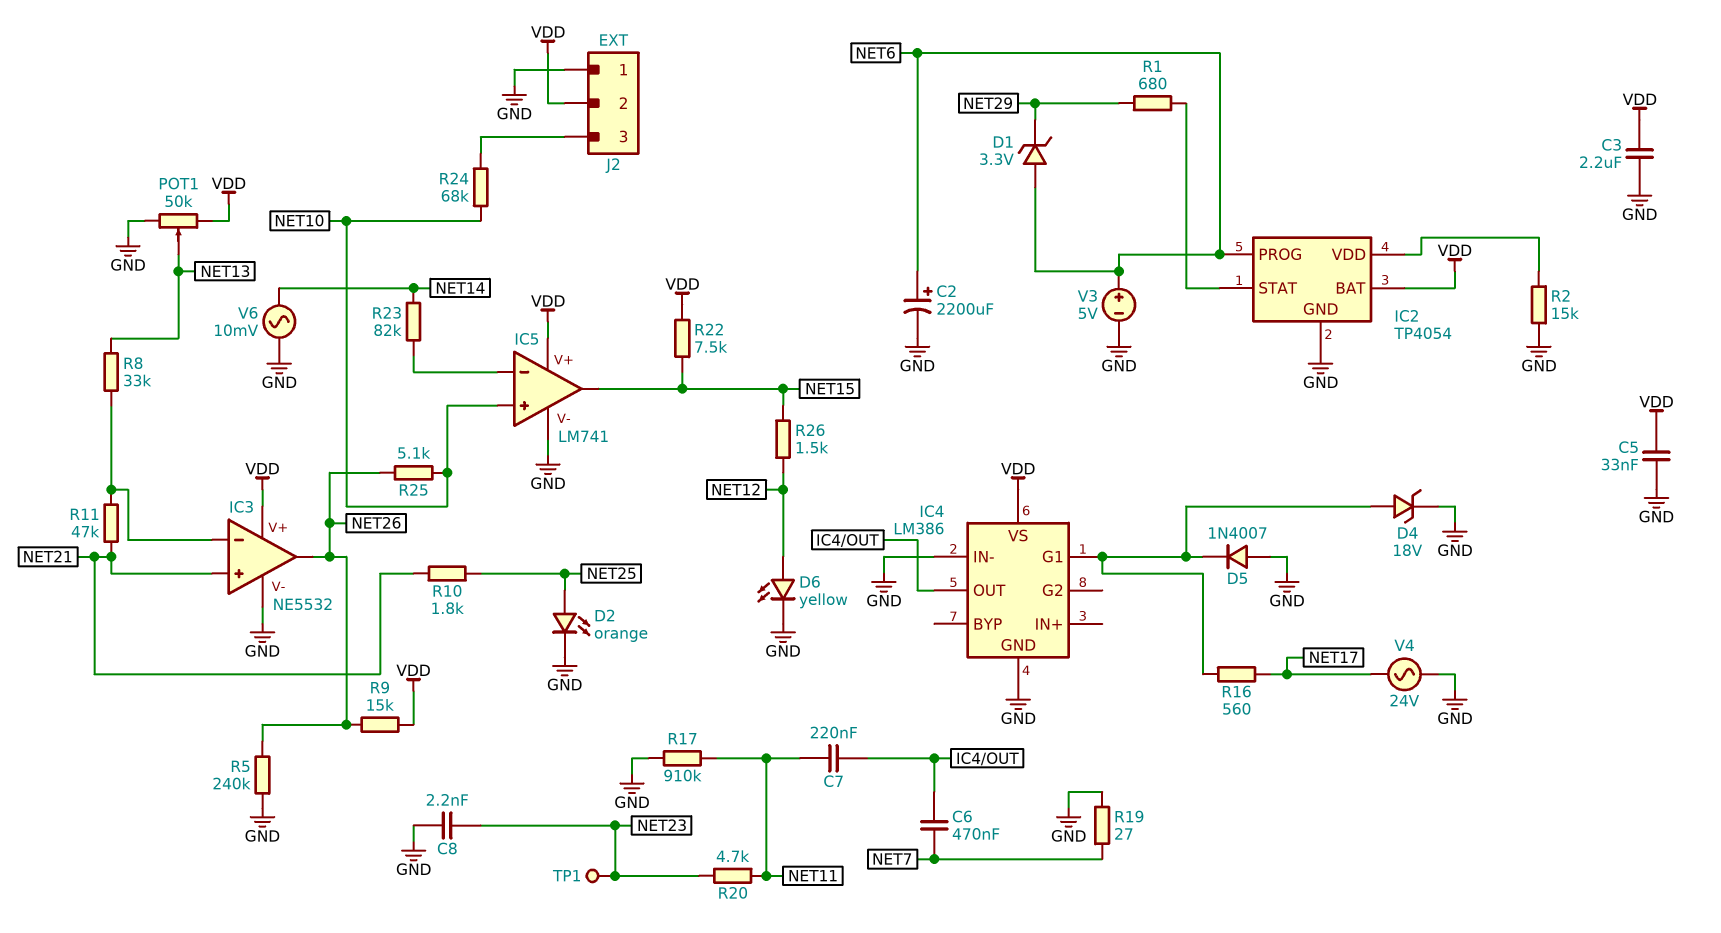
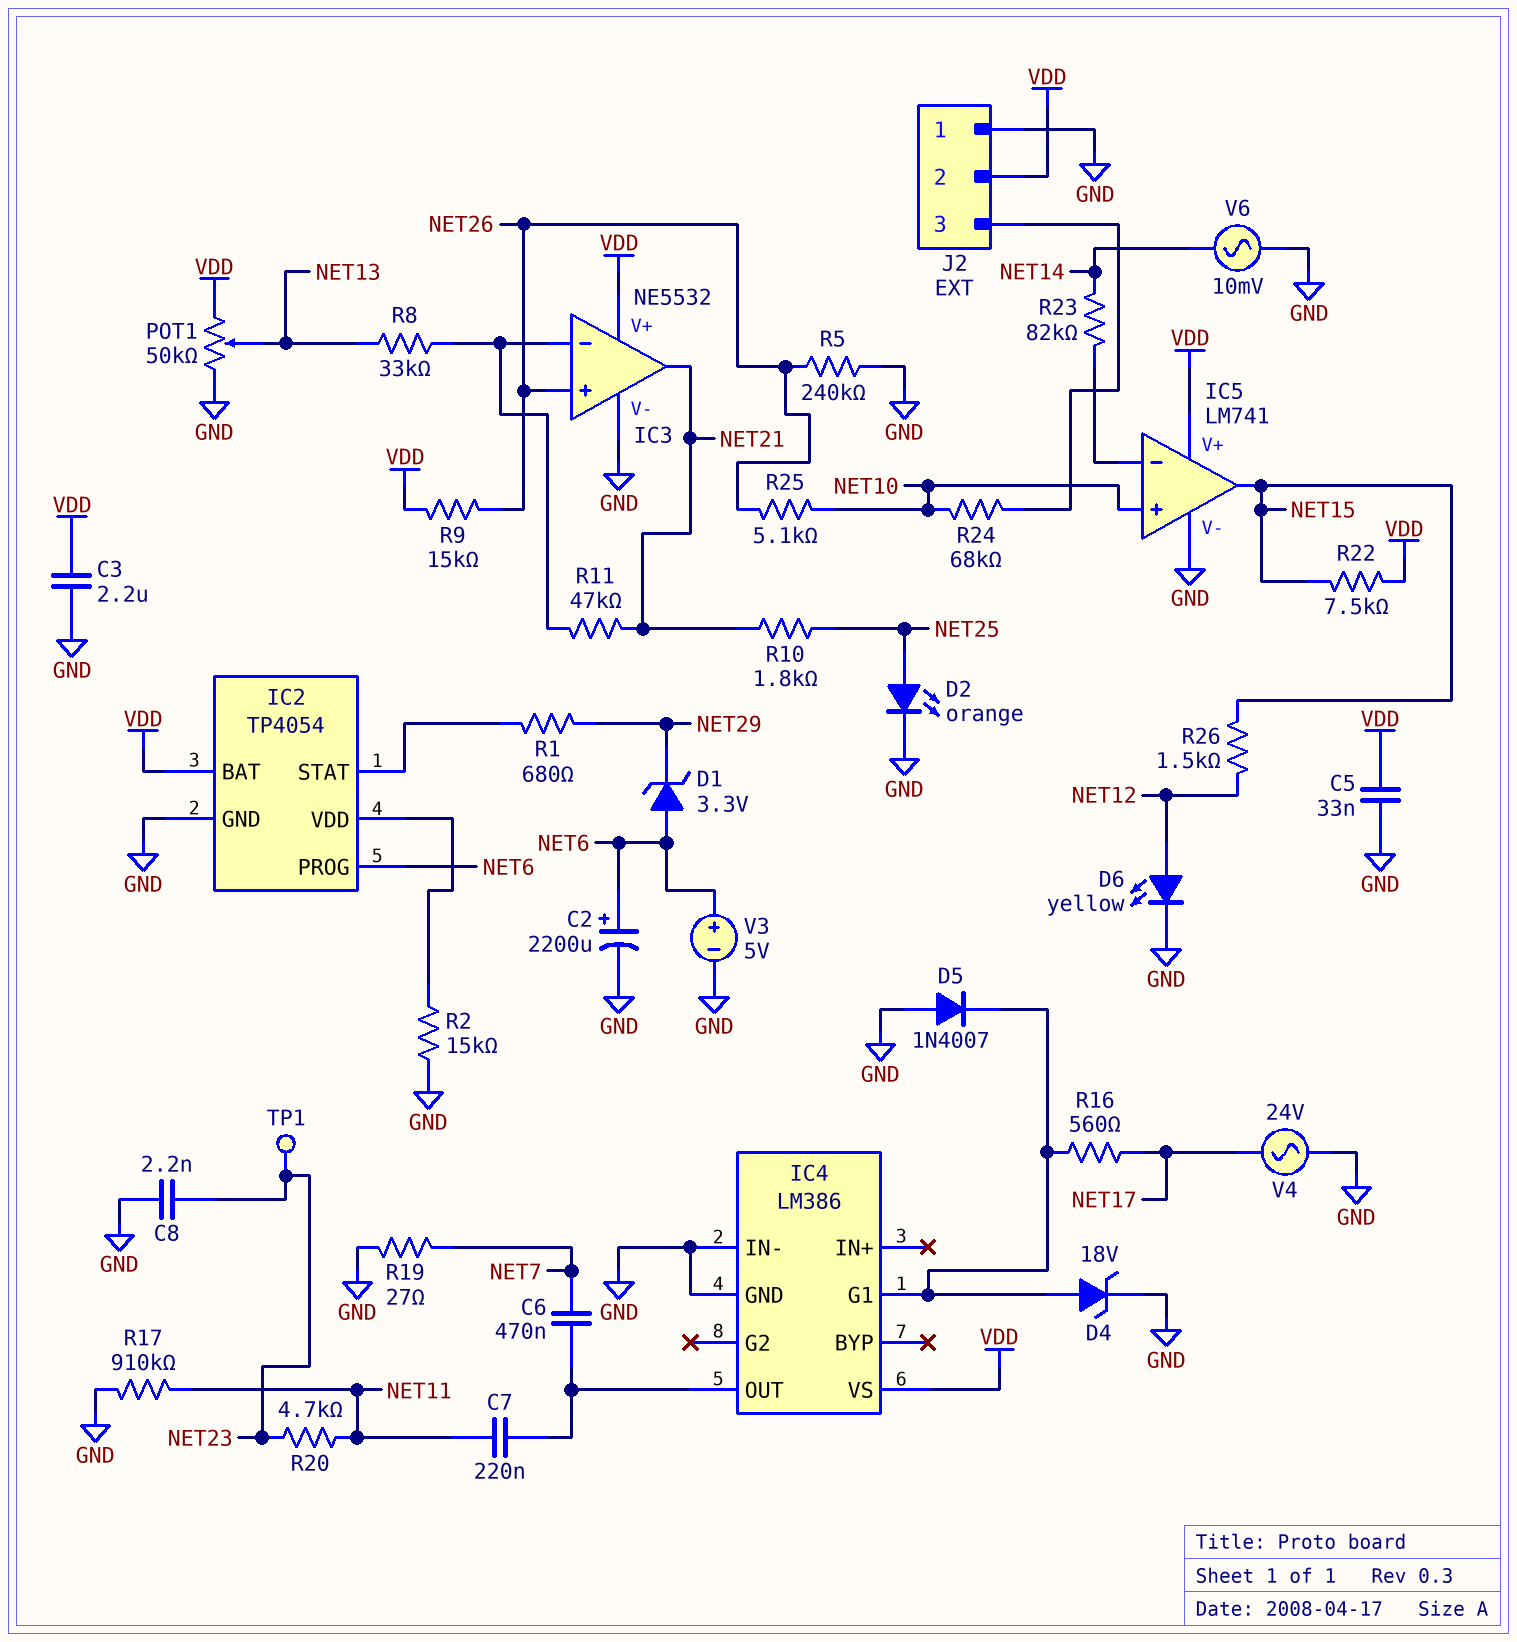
IC3 pin in+: NET21 -> NET26
IC3 pin out: NET26 -> NET21

